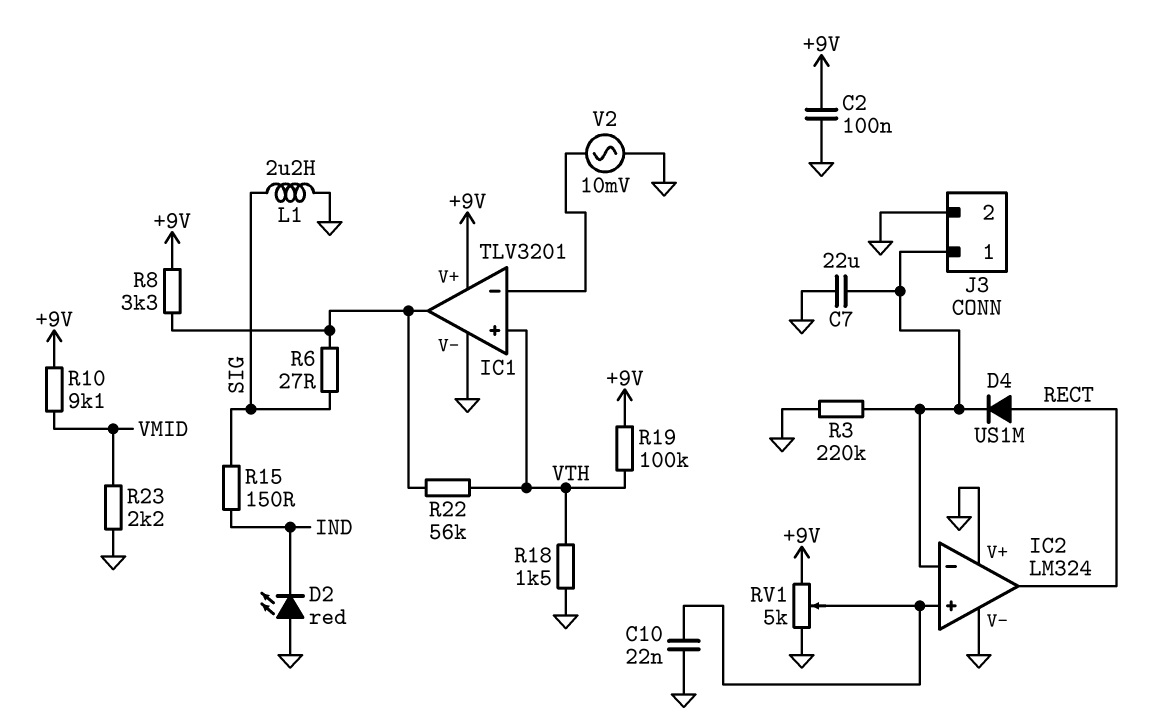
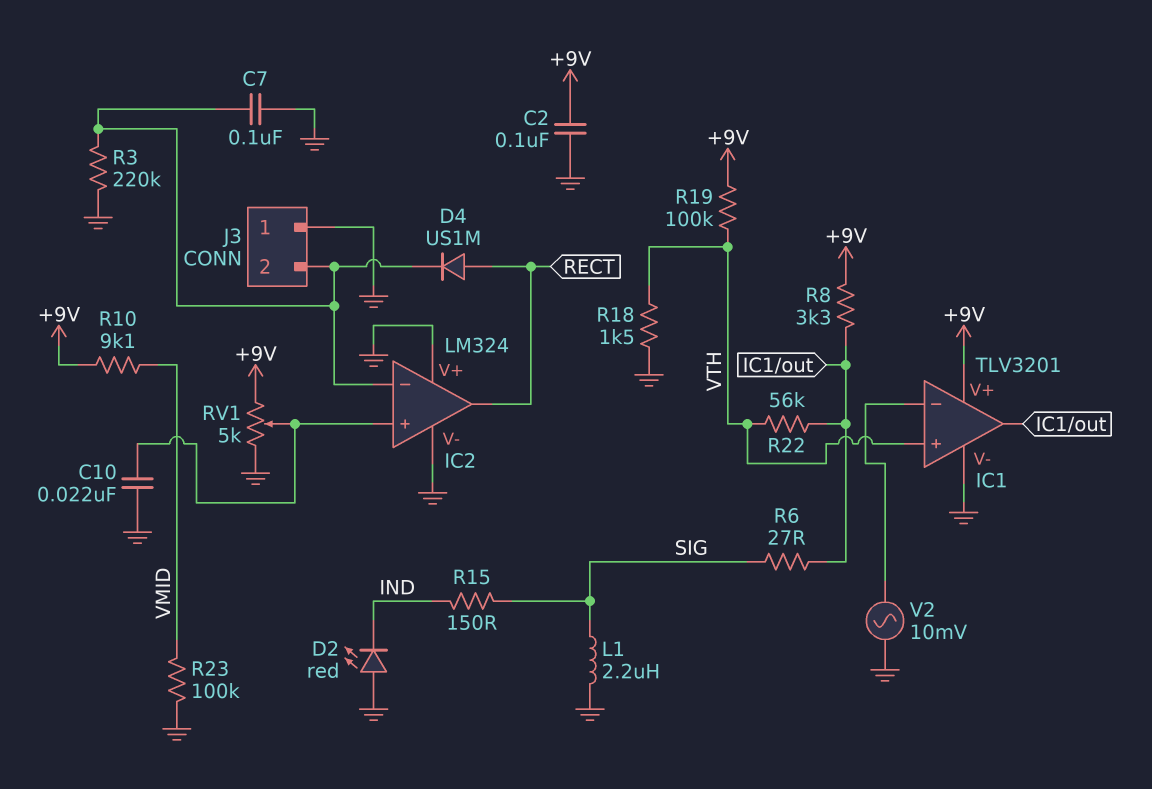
C7: 22uF (GND, IC2/in-) -> 100nF (GND, IC2/in-)
J3 pin 1: IC2/in- -> GND
J3 pin 2: GND -> IC2/in-
R23: 2.2k (GND, VMID) -> 100k (GND, VMID)

